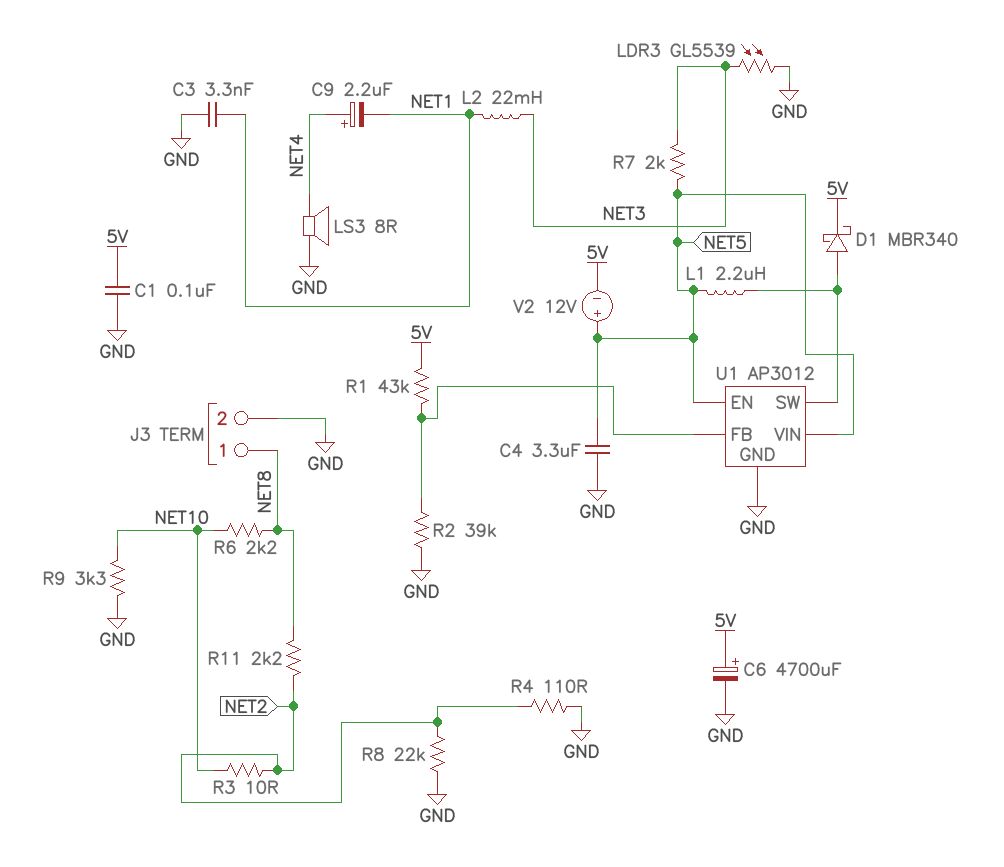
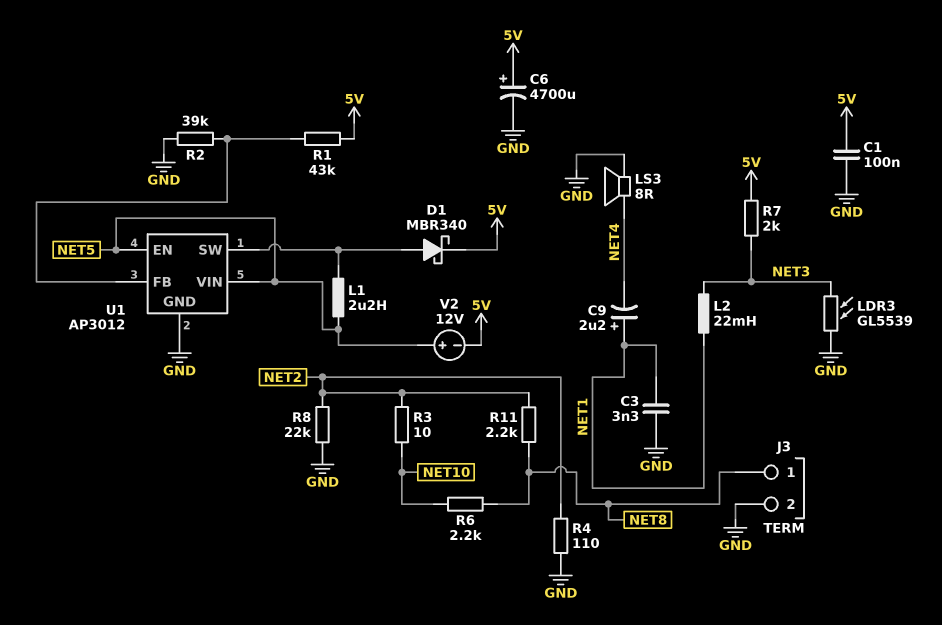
C4: 3.3uF (GND, NET5) -> none
C9: 2.2uF (plus NET4, minus NET1) -> 2.2uF (plus NET1, minus NET4)
R7: 2k (NET3, NET5) -> 2k (5V, NET3)
R9: 3.3k (GND, NET10) -> none

